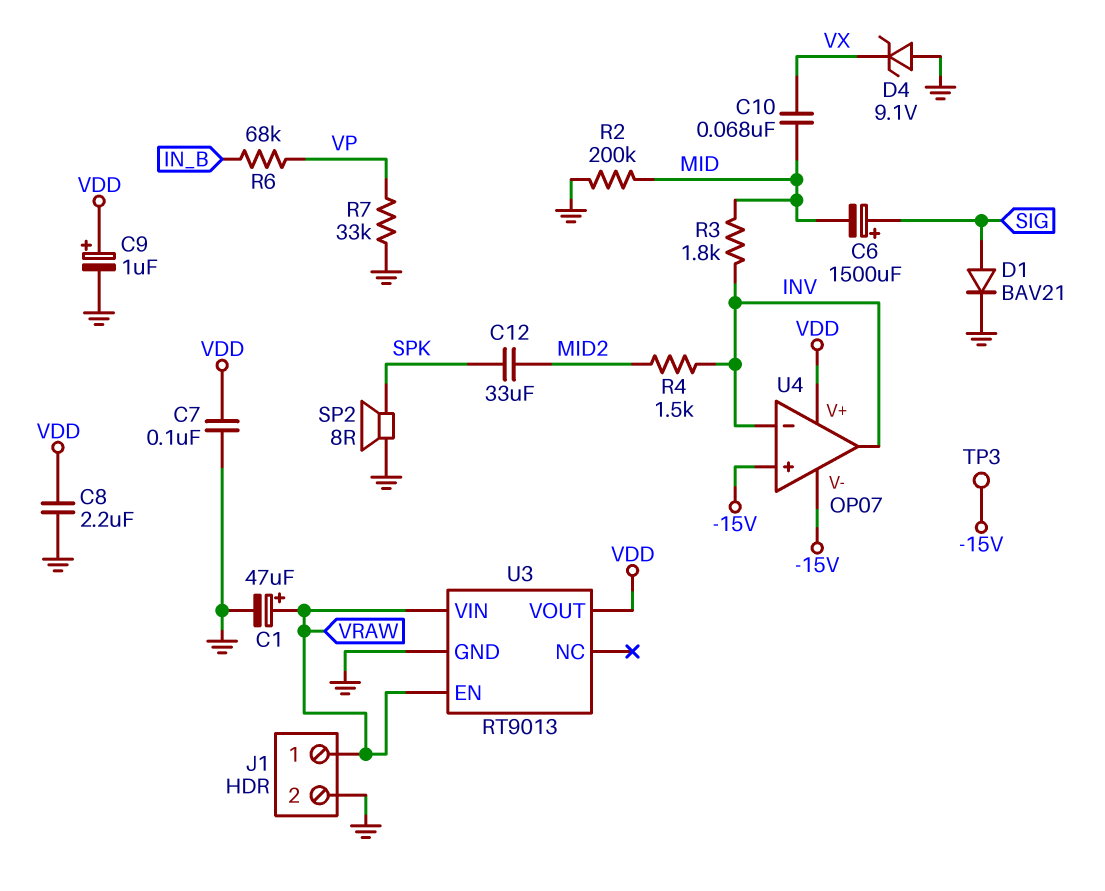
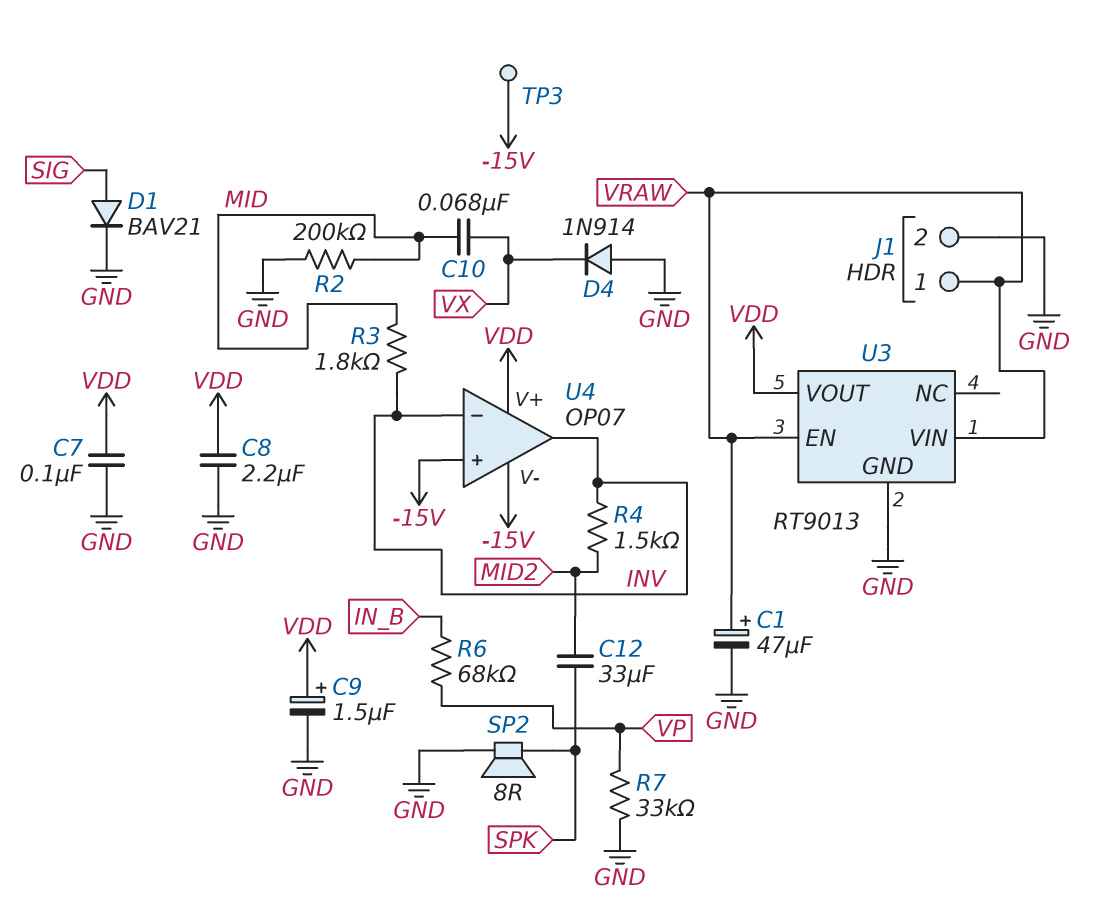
C6: 1500uF (plus SIG, minus MID) -> none
C9: 1uF (plus VDD, minus GND) -> 1.5uF (plus VDD, minus GND)
D4: zener 9.1V (A GND, K VX) -> diode 1N914 (A GND, K VX)

